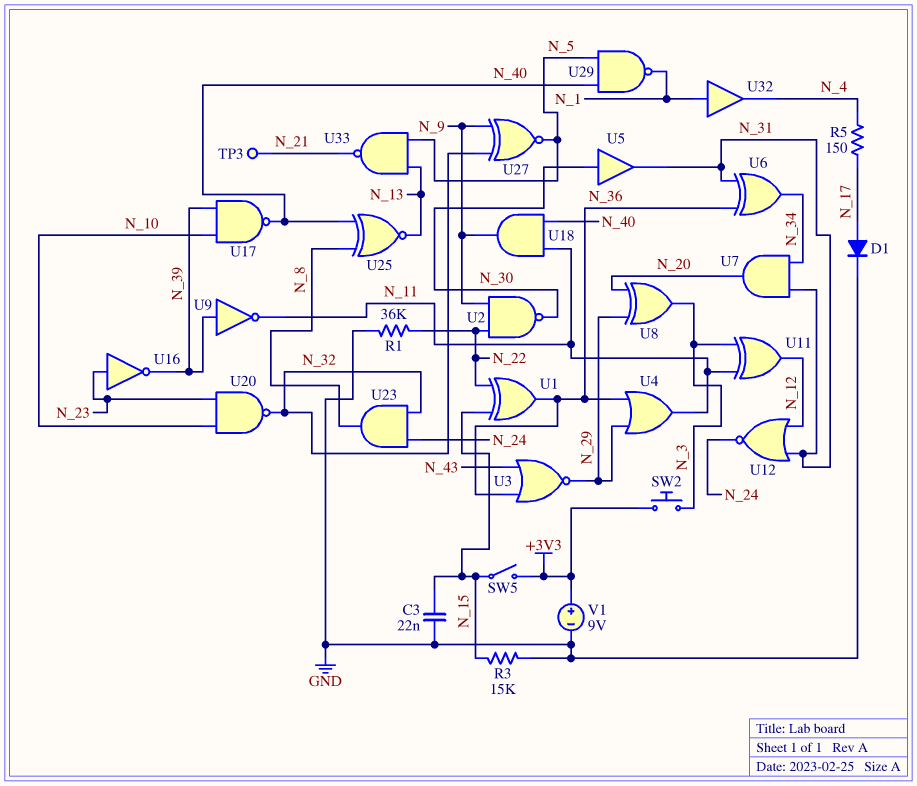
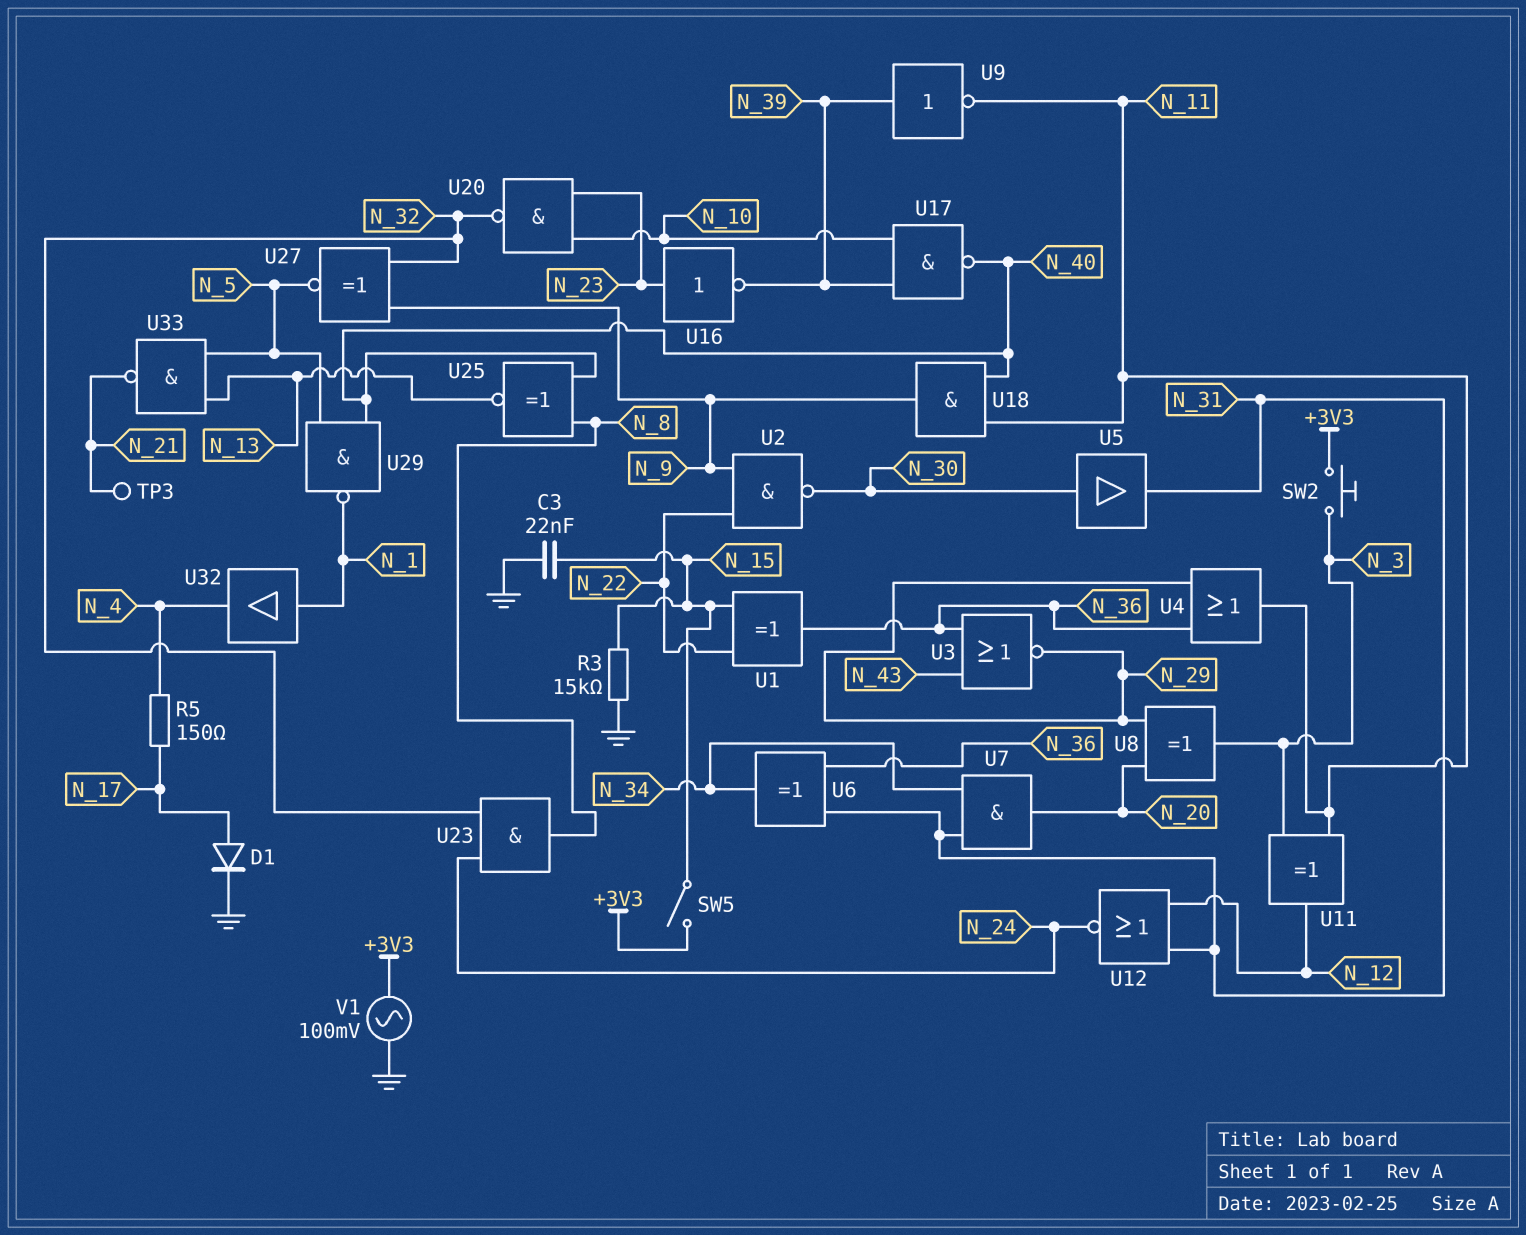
R1: 36k (GND, N_22) -> none
V1: 9V (plus +3V3, minus GND) -> AC 100mV (+3V3, GND)

